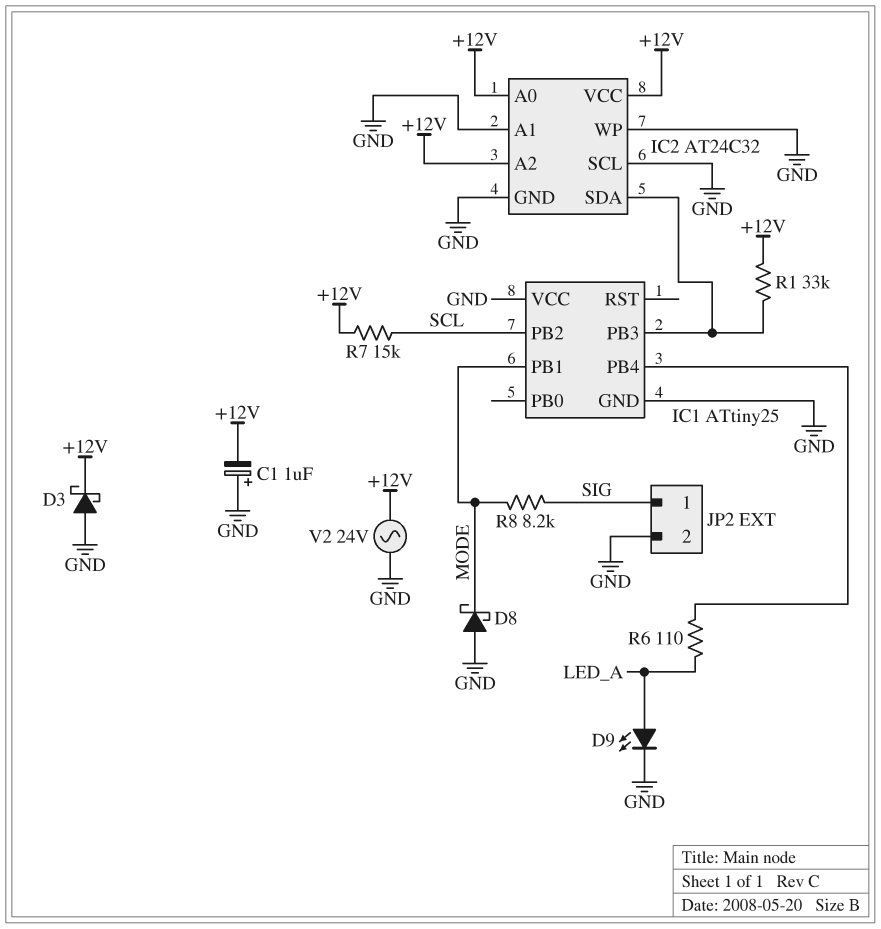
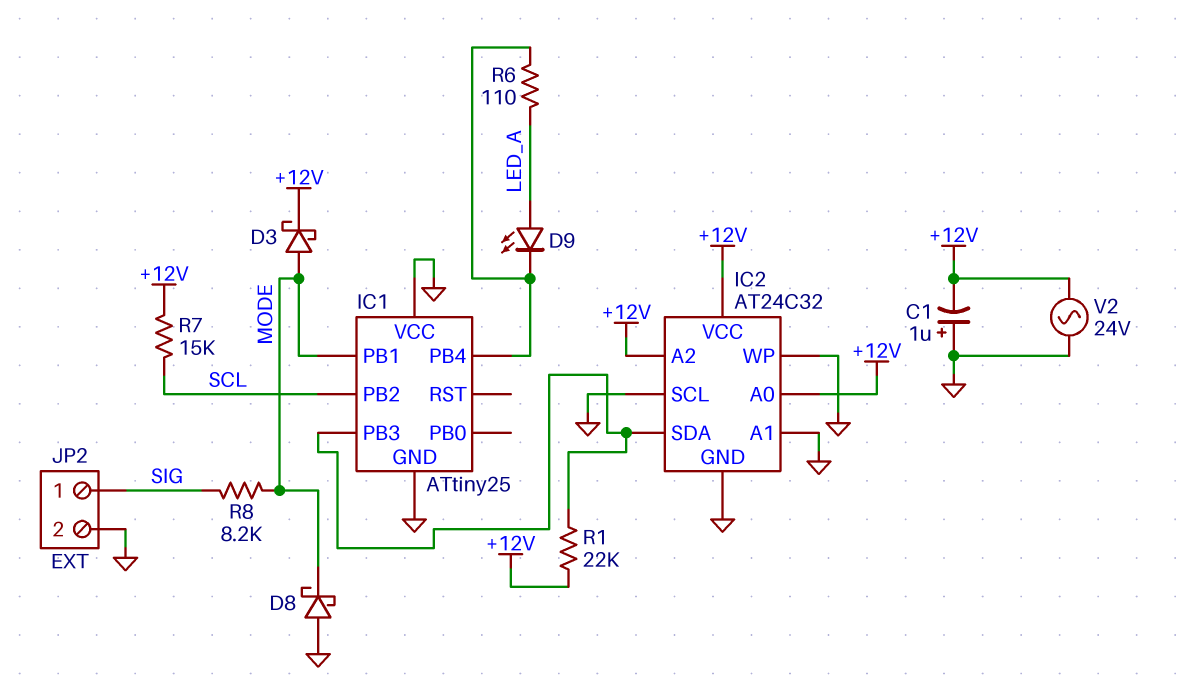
D3: schottky (A GND, K +12V) -> schottky (A MODE, K +12V)
D9: LED (A LED_A, K GND) -> LED (A LED_A, K IC1/PB4)
R1: 33k (+12V, IC1/PB3) -> 22k (+12V, IC1/PB3)

